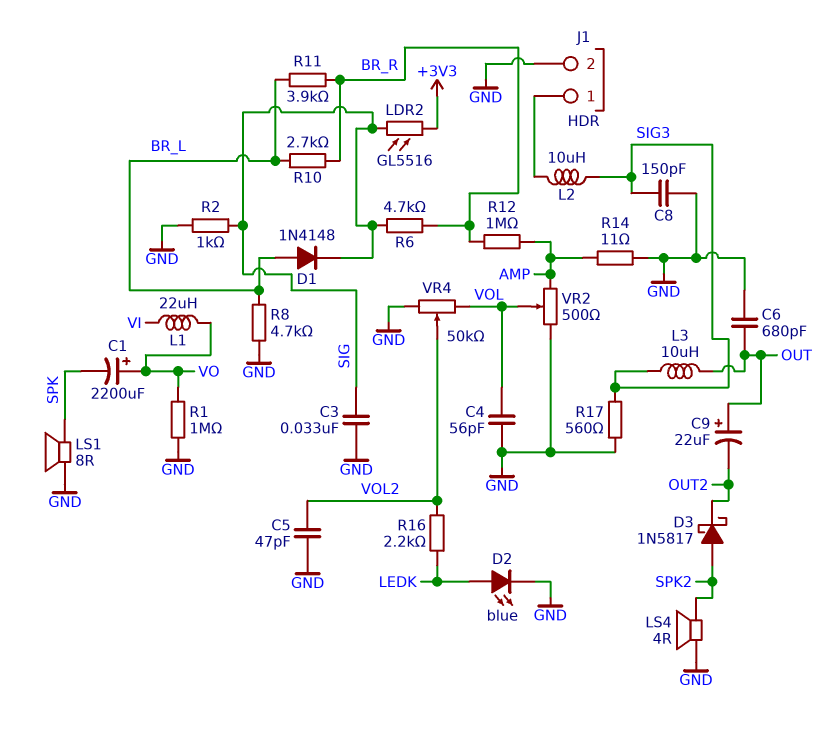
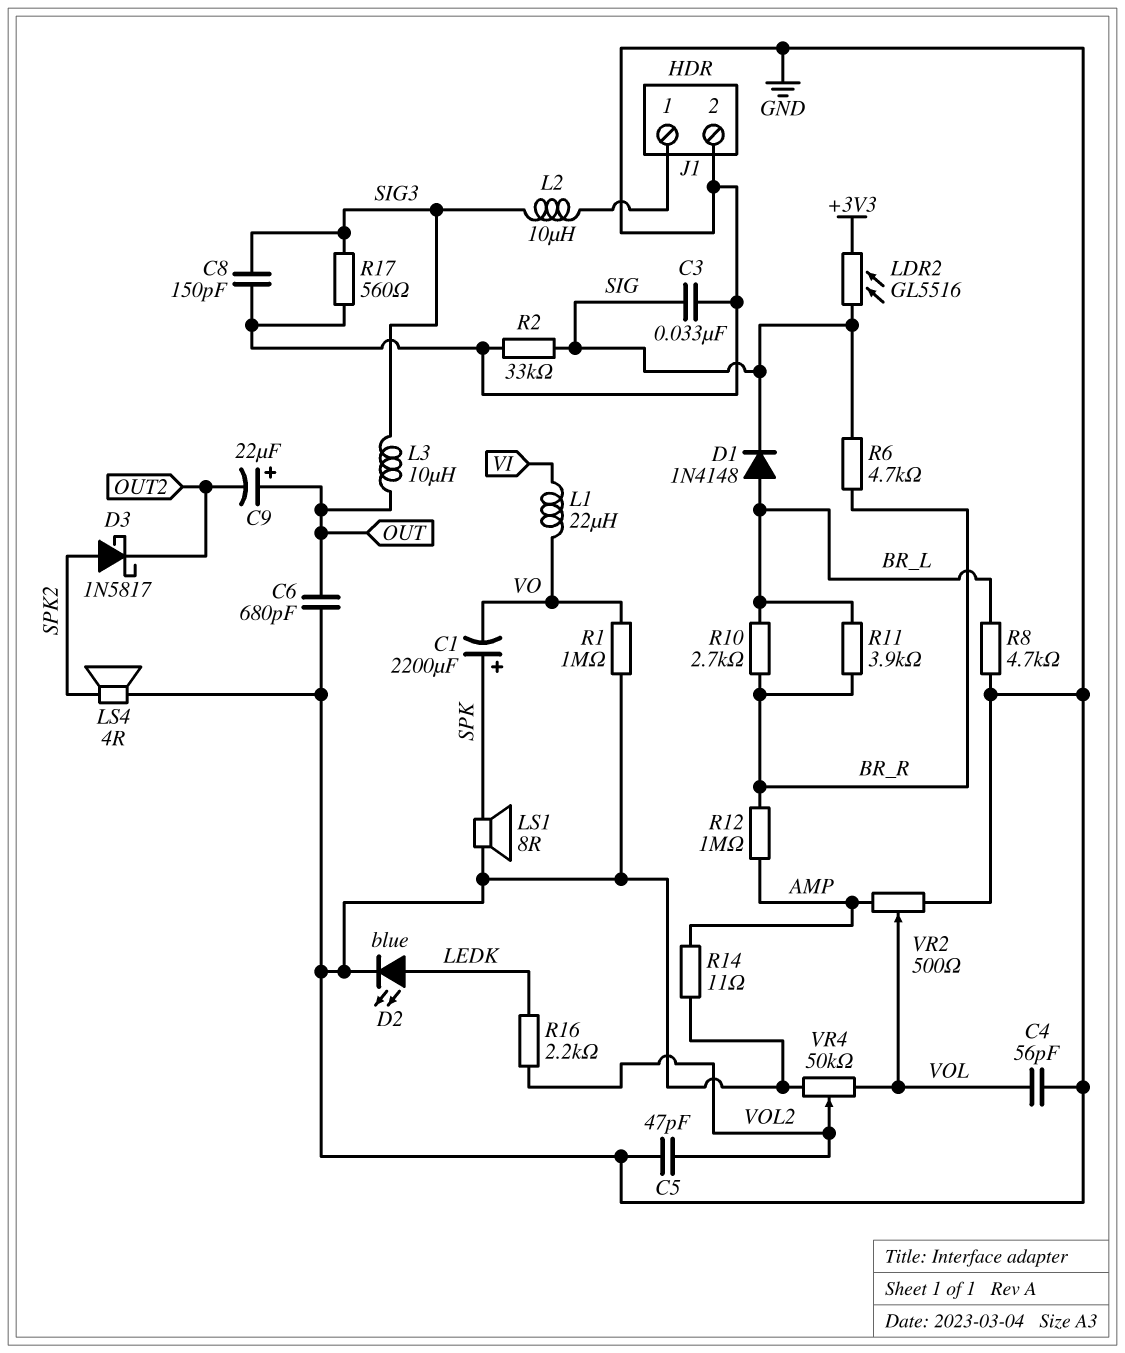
C1: 2200uF (plus VO, minus SPK) -> 2200uF (plus SPK, minus VO)
R2: 1k (GND, SIG) -> 33k (GND, SIG)

